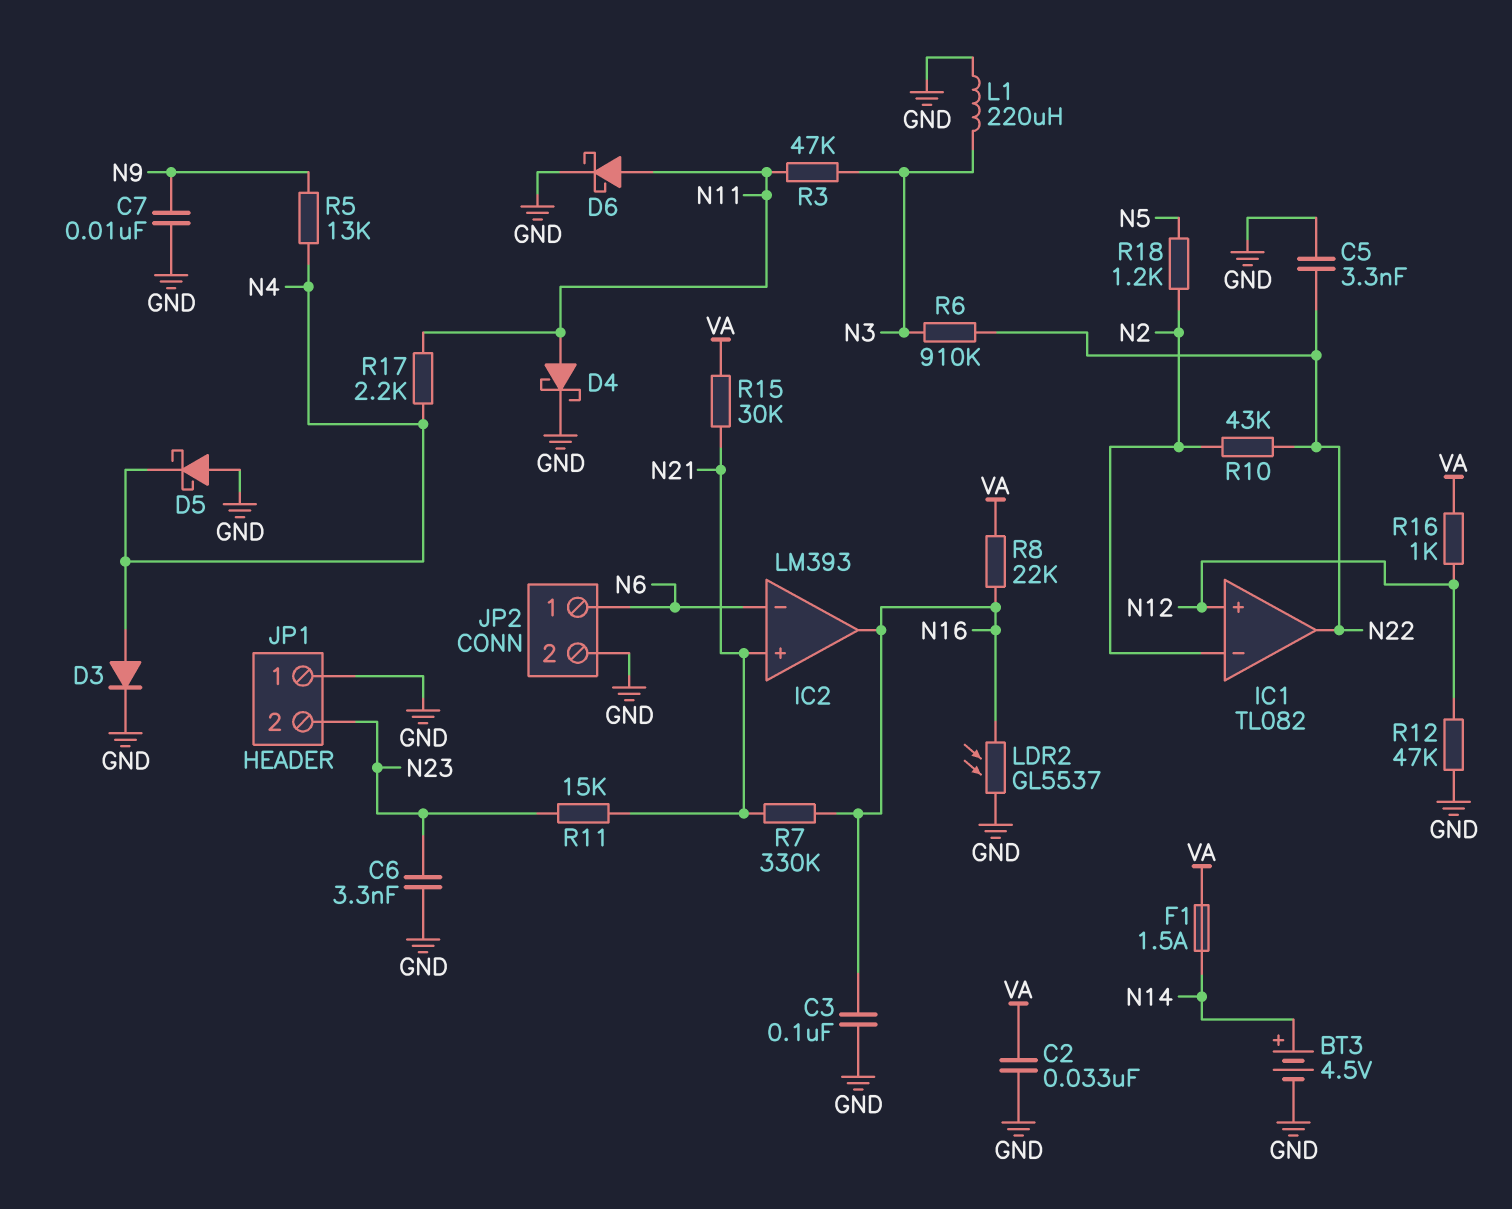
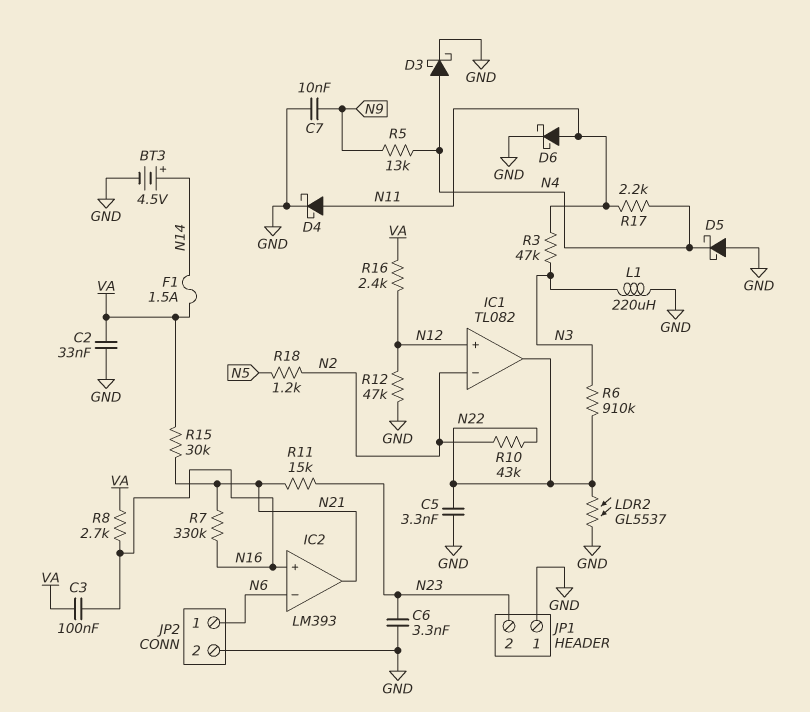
C3: 100nF (GND, N16) -> 100nF (N16, VA)
D3: diode (A N4, K GND) -> schottky (A N4, K GND)
IC2 pin in+: N21 -> N16
IC2 pin out: N16 -> N21
LDR2: GL5537 (GND, N16) -> GL5537 (GND, N22)
R8: 22k (N16, VA) -> 2.7k (N16, VA)
R16: 1k (N12, VA) -> 2.4k (N12, VA)

